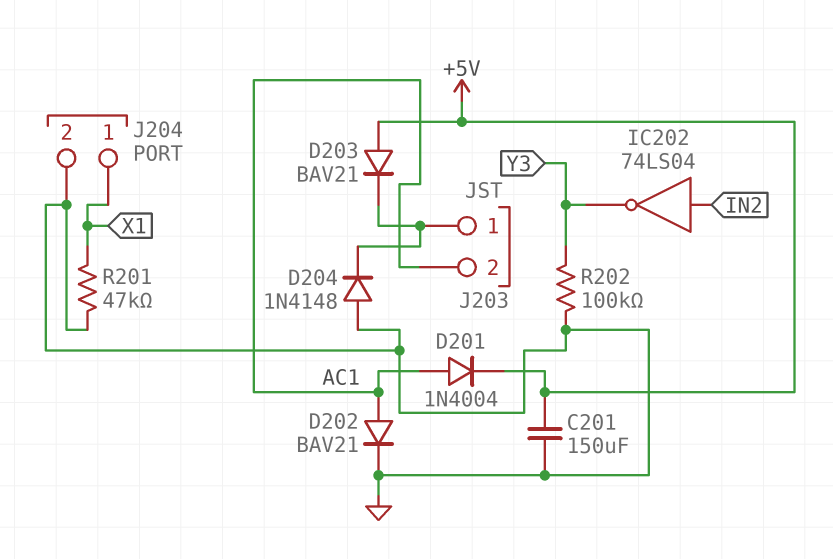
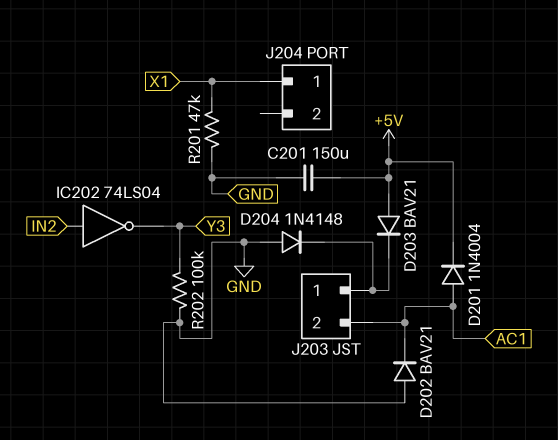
D202: diode BAV21 (A AC1, K GND) -> diode BAV21 (A GND, K AC1)
J204 pin 2: GND -> none

